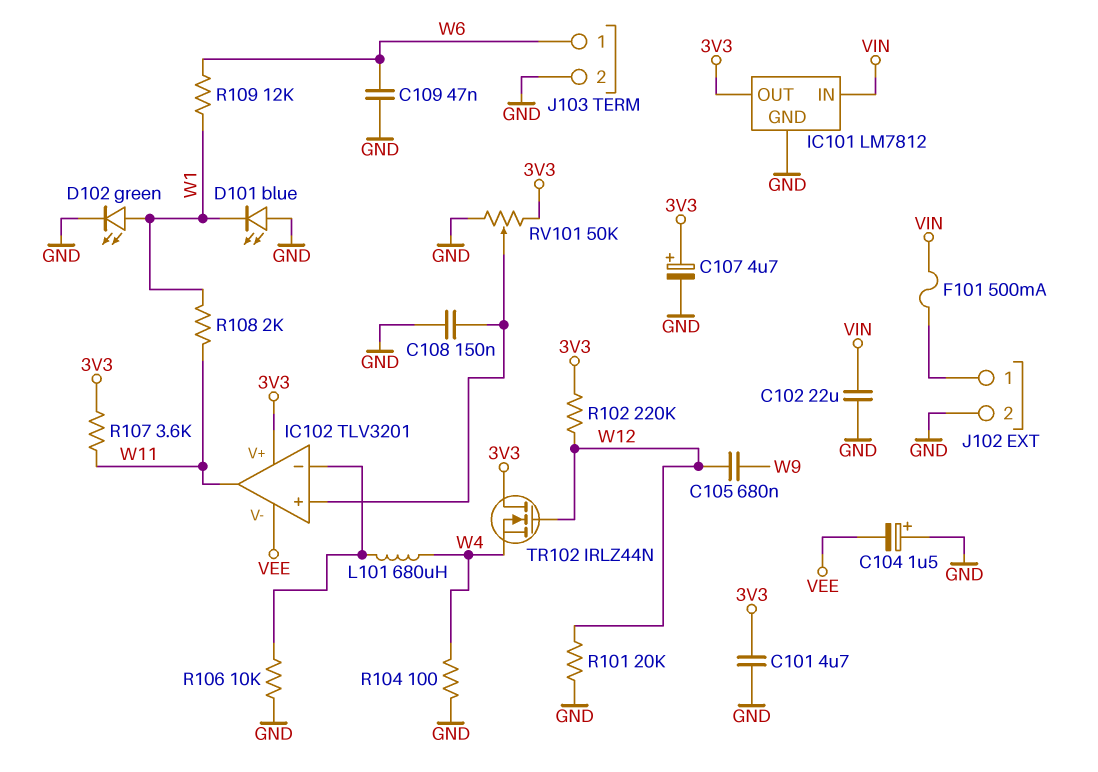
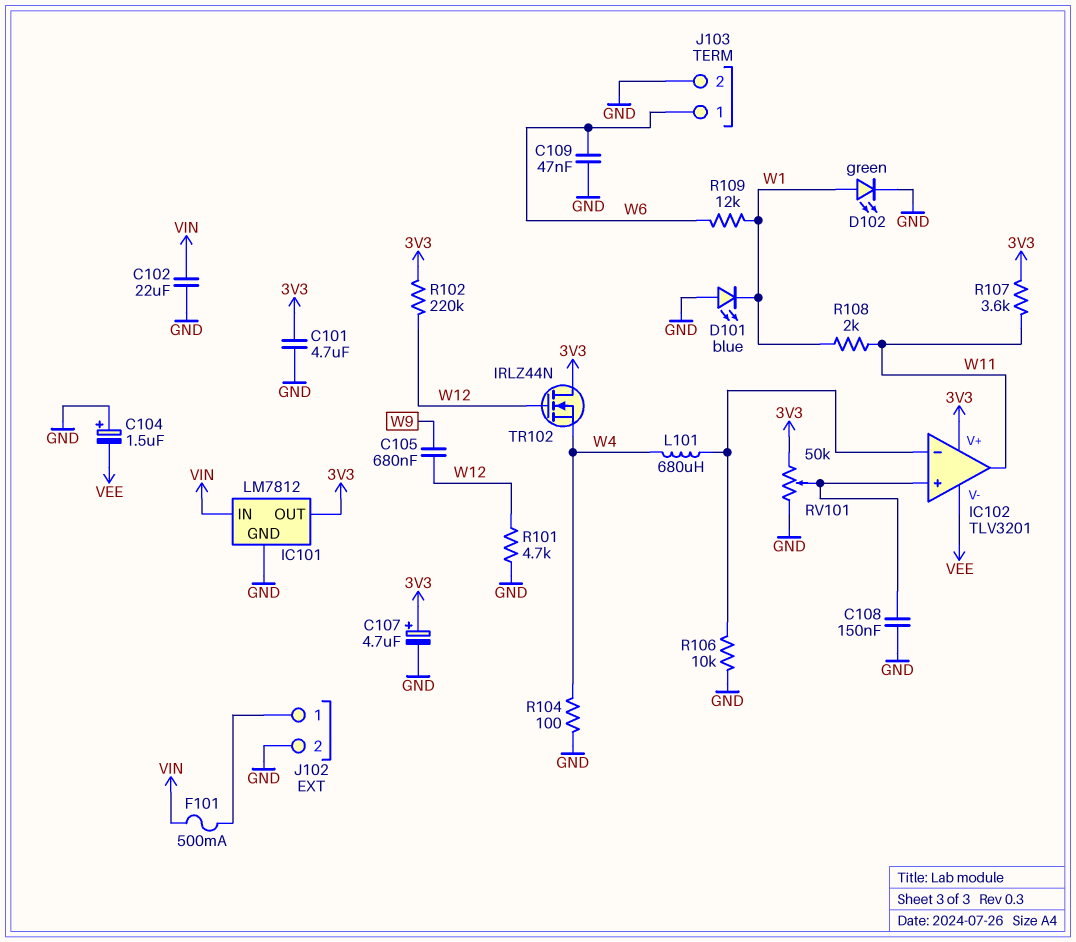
R101: 20k (GND, W12) -> 4.7k (GND, W12)

